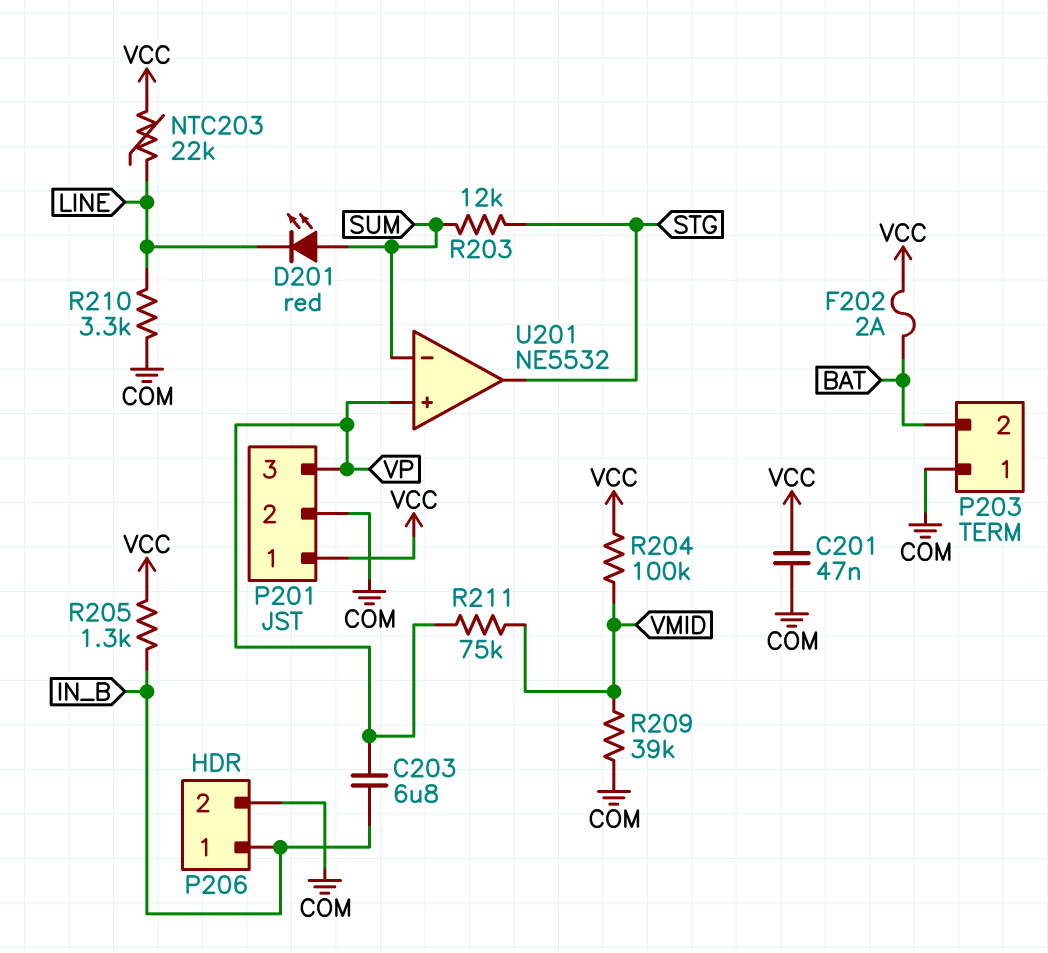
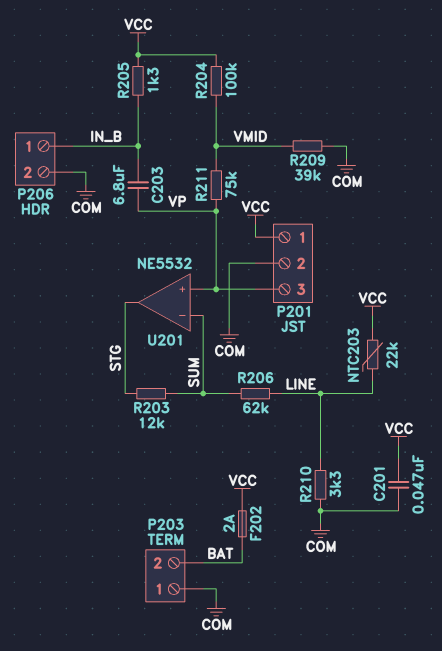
D201: LED red (A SUM, K LINE) -> none
R206: none -> 62k (LINE, SUM)

